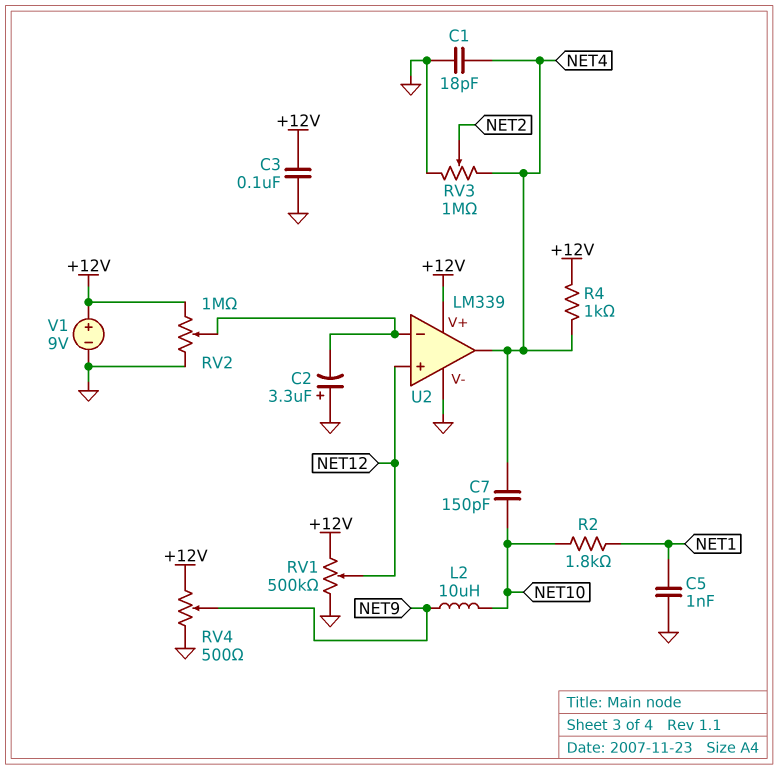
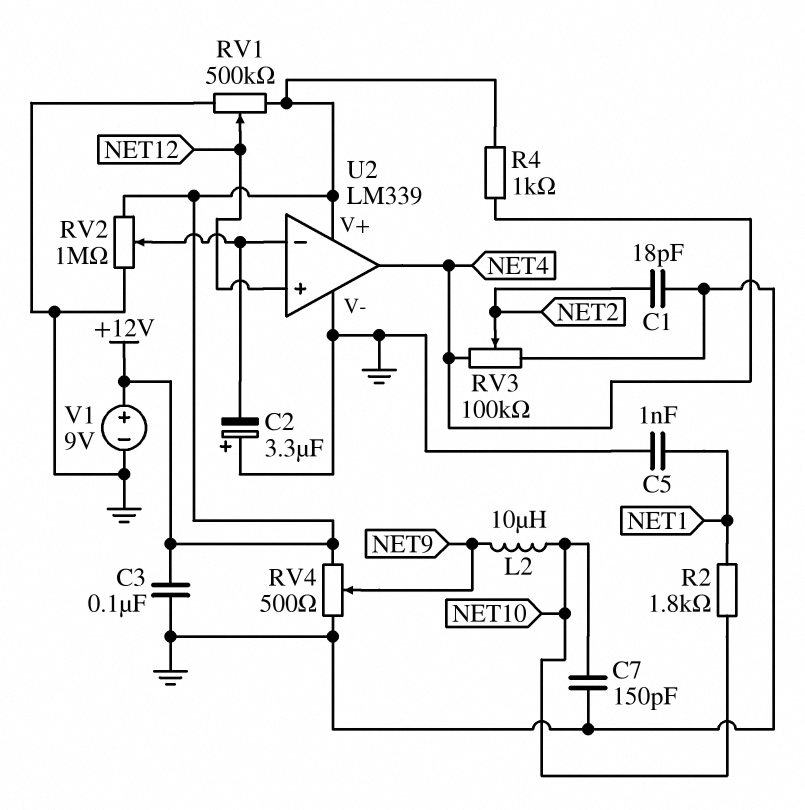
C1: 18pF (GND, NET4) -> 18pF (GND, NET2)
C7: 150pF (NET4, NET10) -> 150pF (GND, NET10)
RV3: 1M (GND, NET4, wiper NET2) -> 100k (GND, NET4, wiper NET2)

